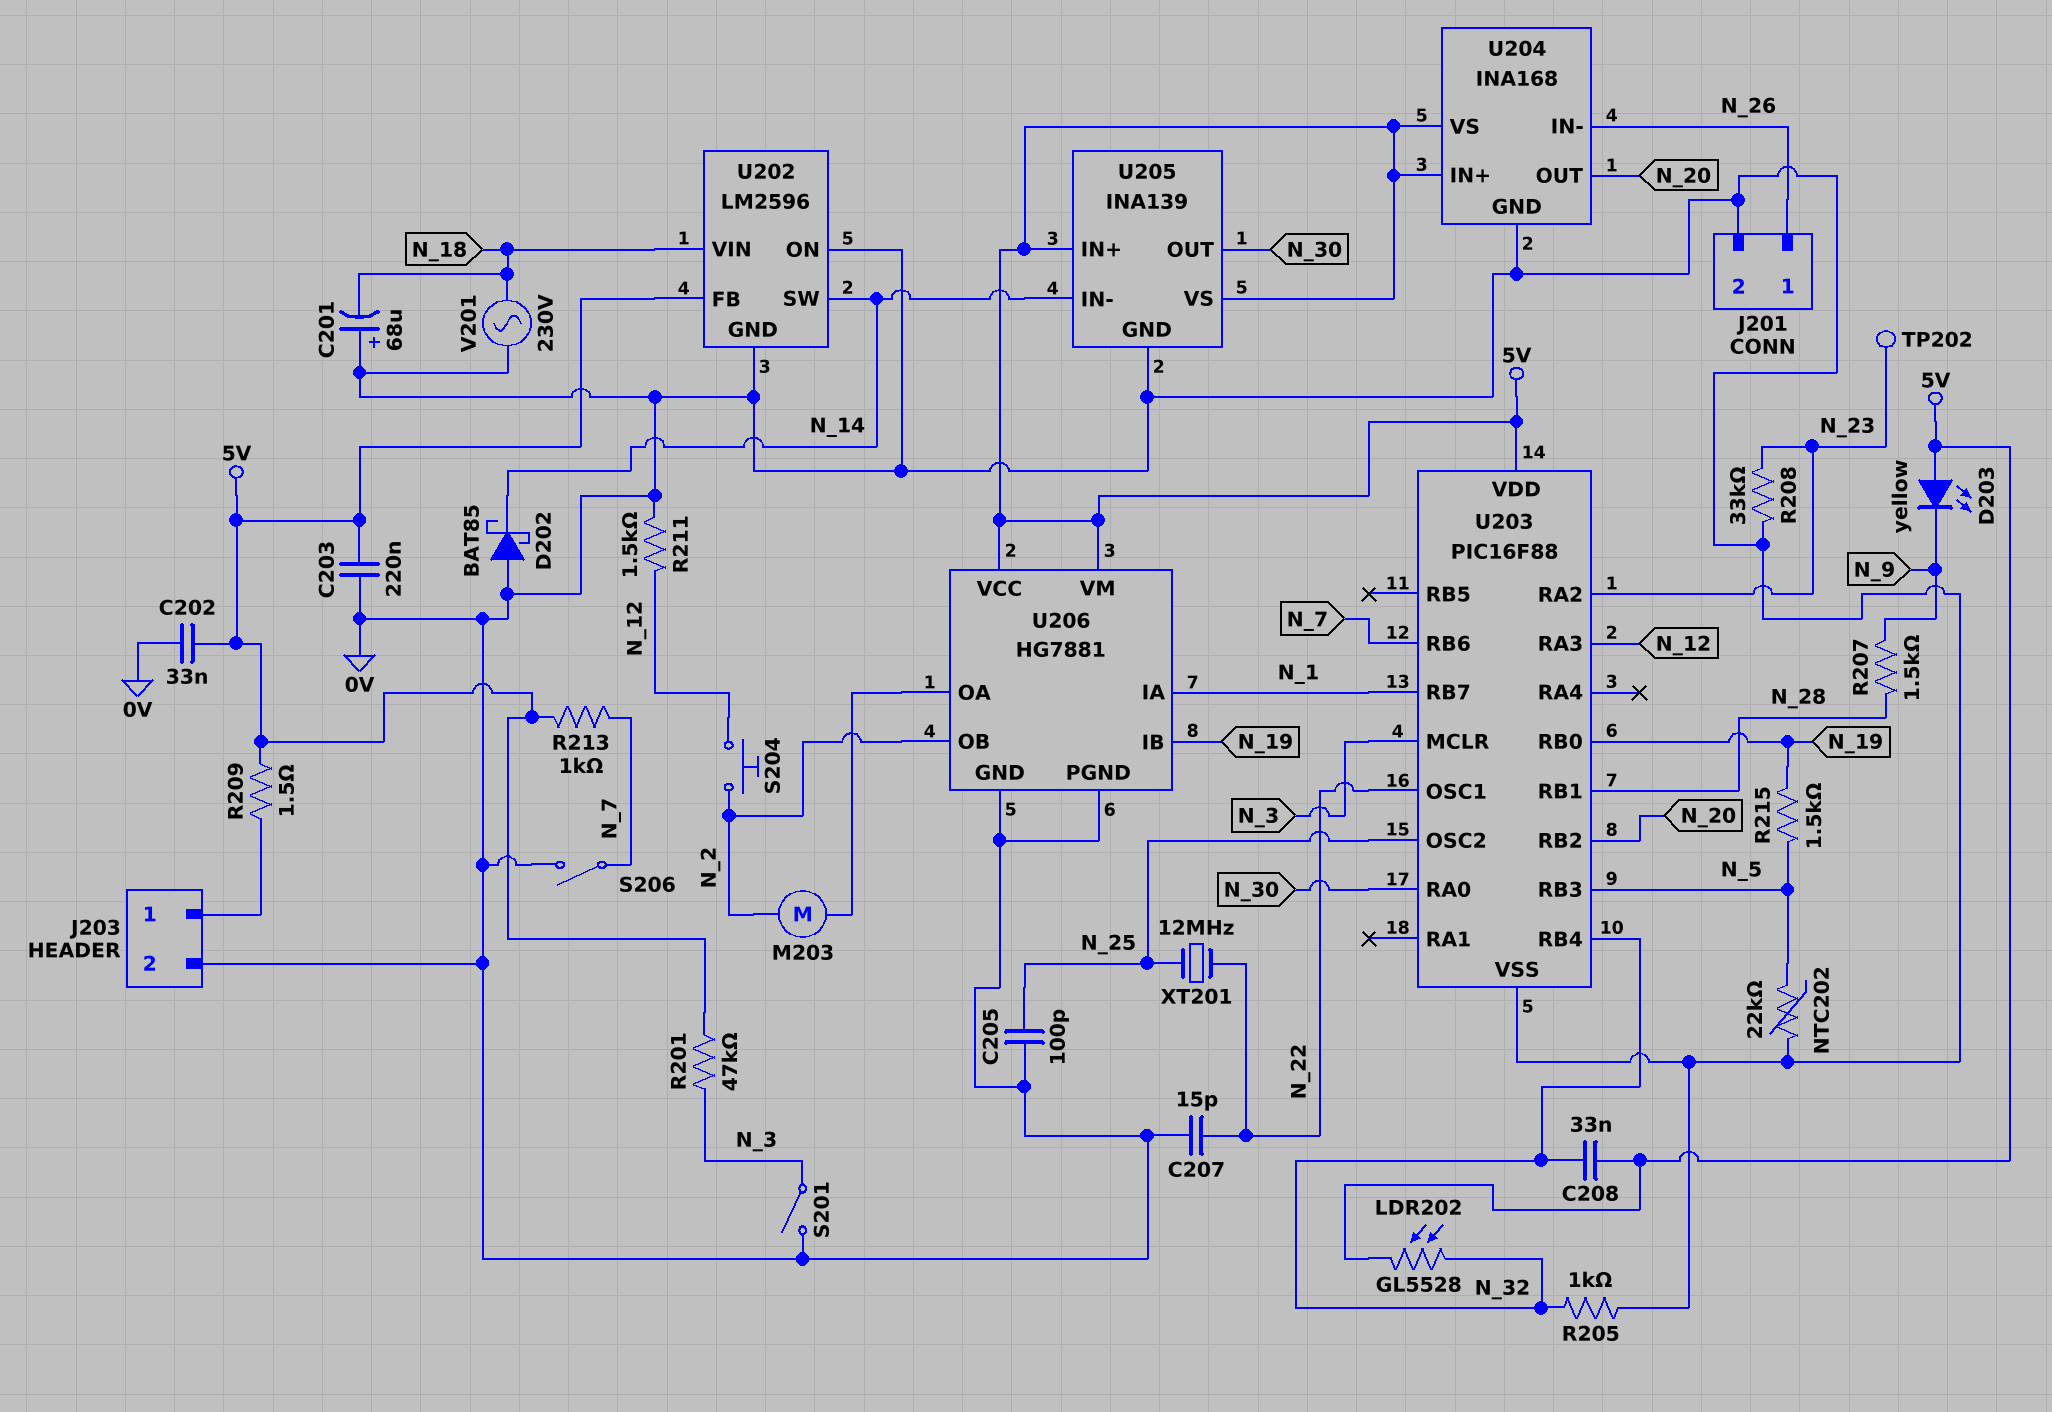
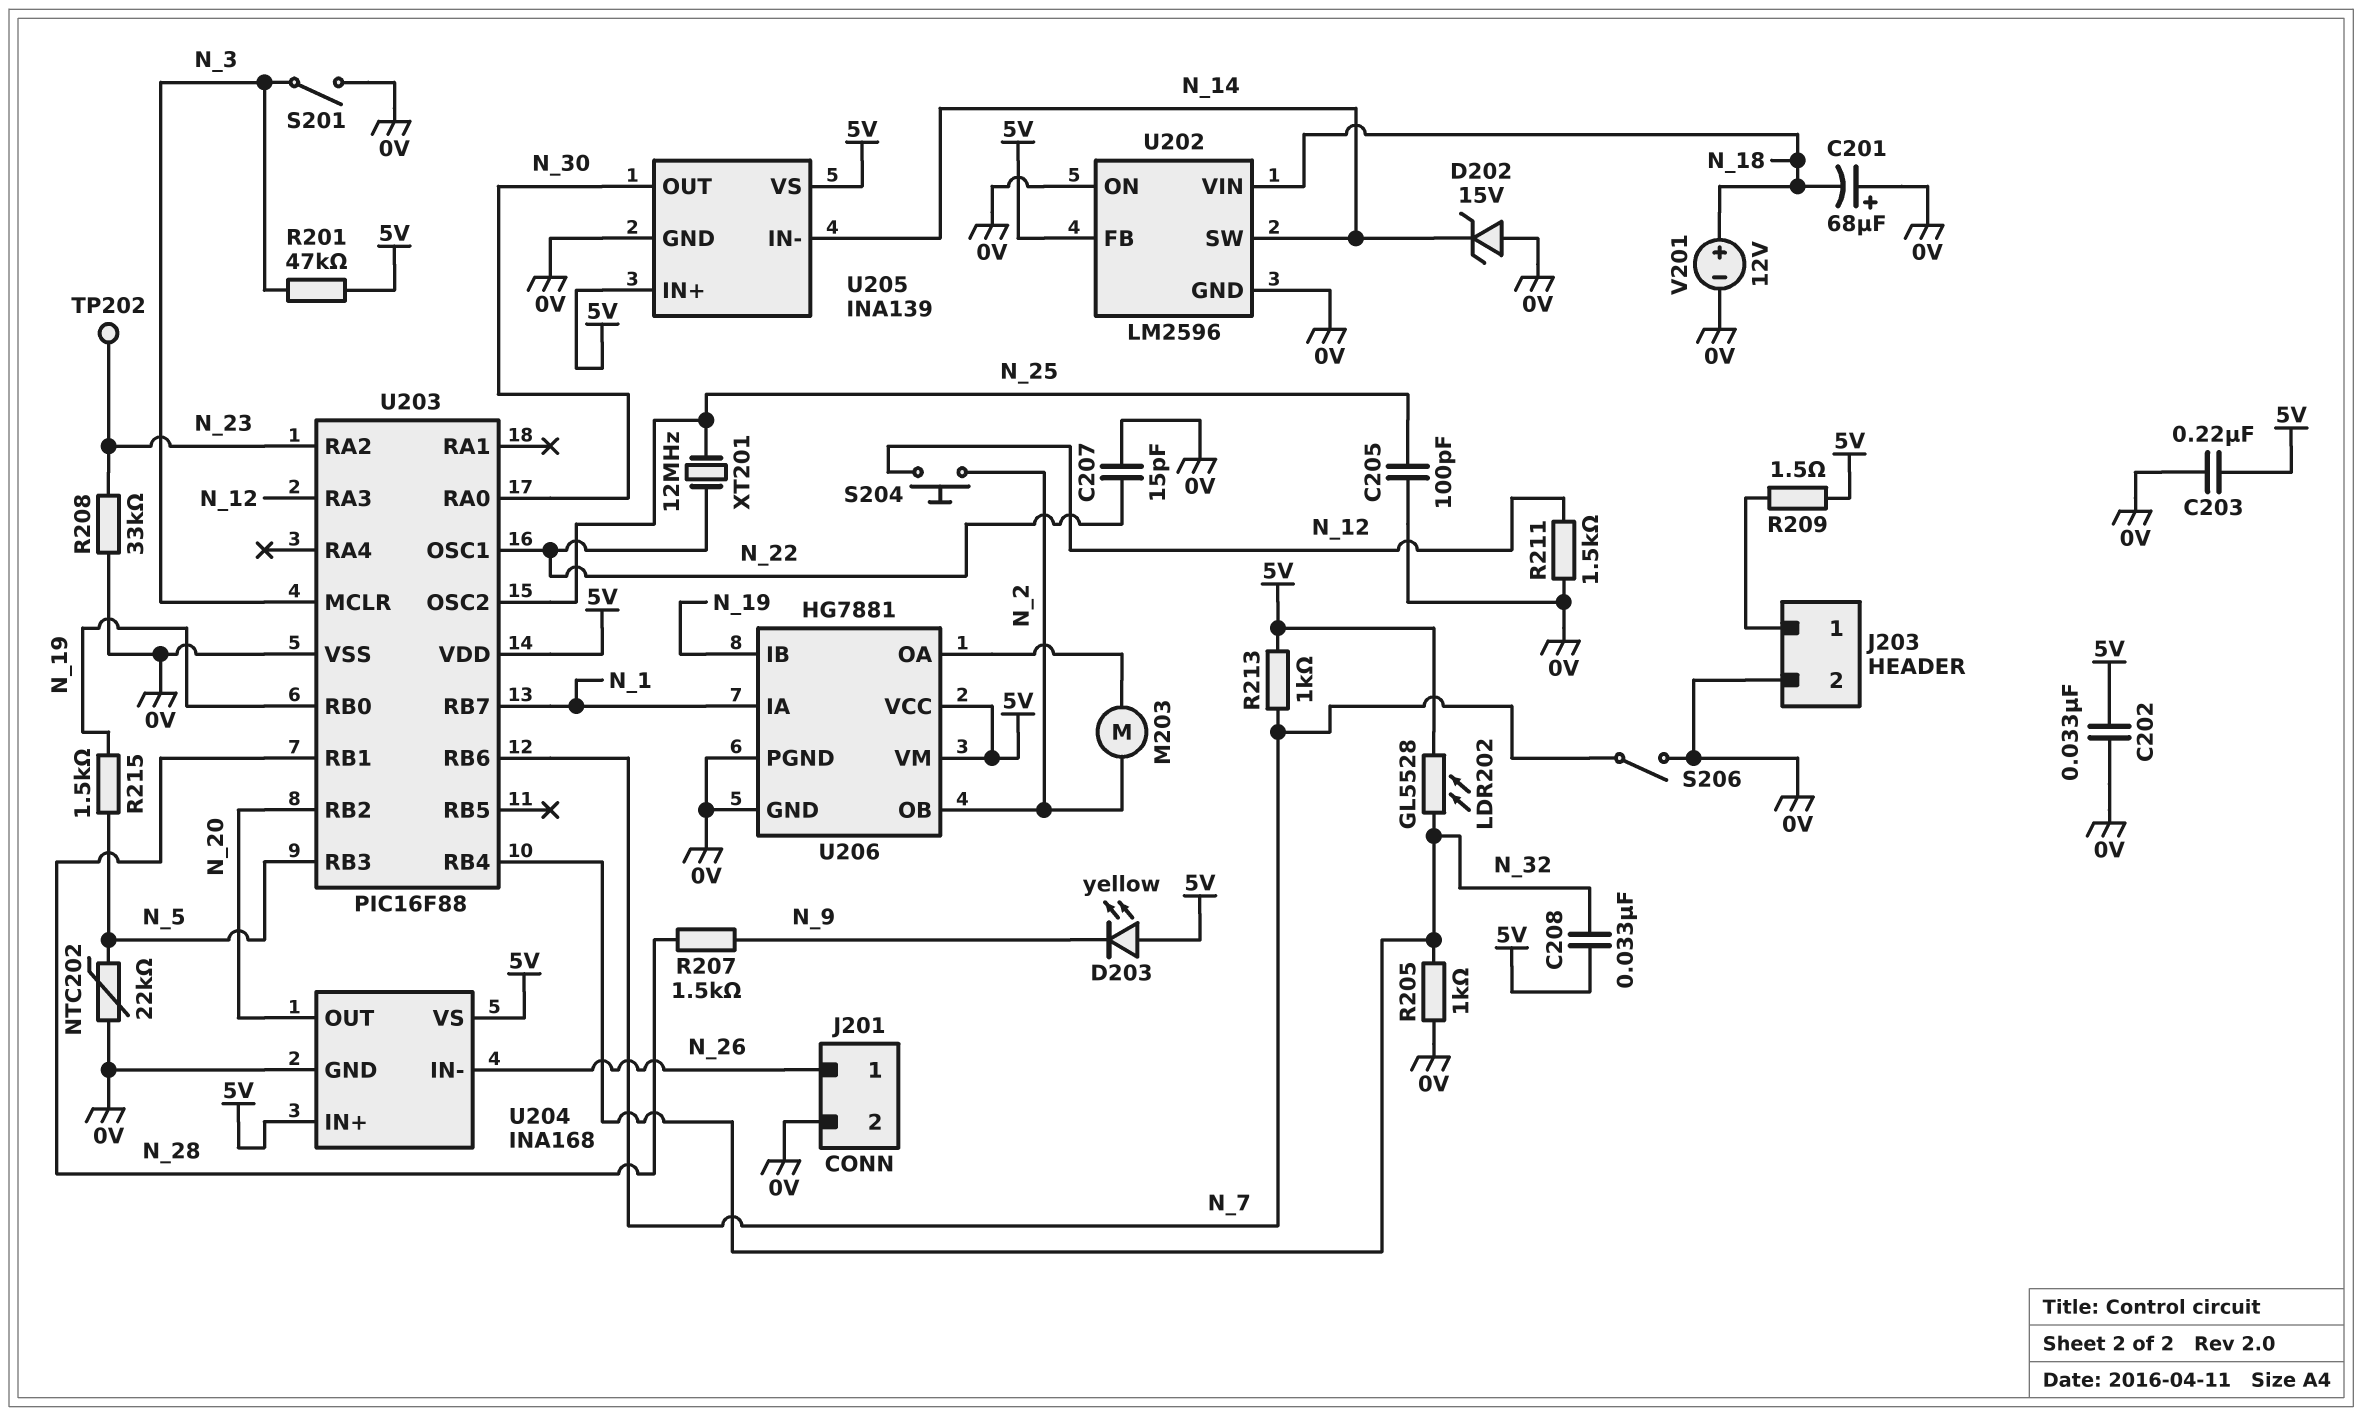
D202: schottky BAT85 (A 0V, K N_14) -> zener 15V (A 0V, K N_14)
V201: AC 230V (0V, N_18) -> 12V (plus N_18, minus 0V)

